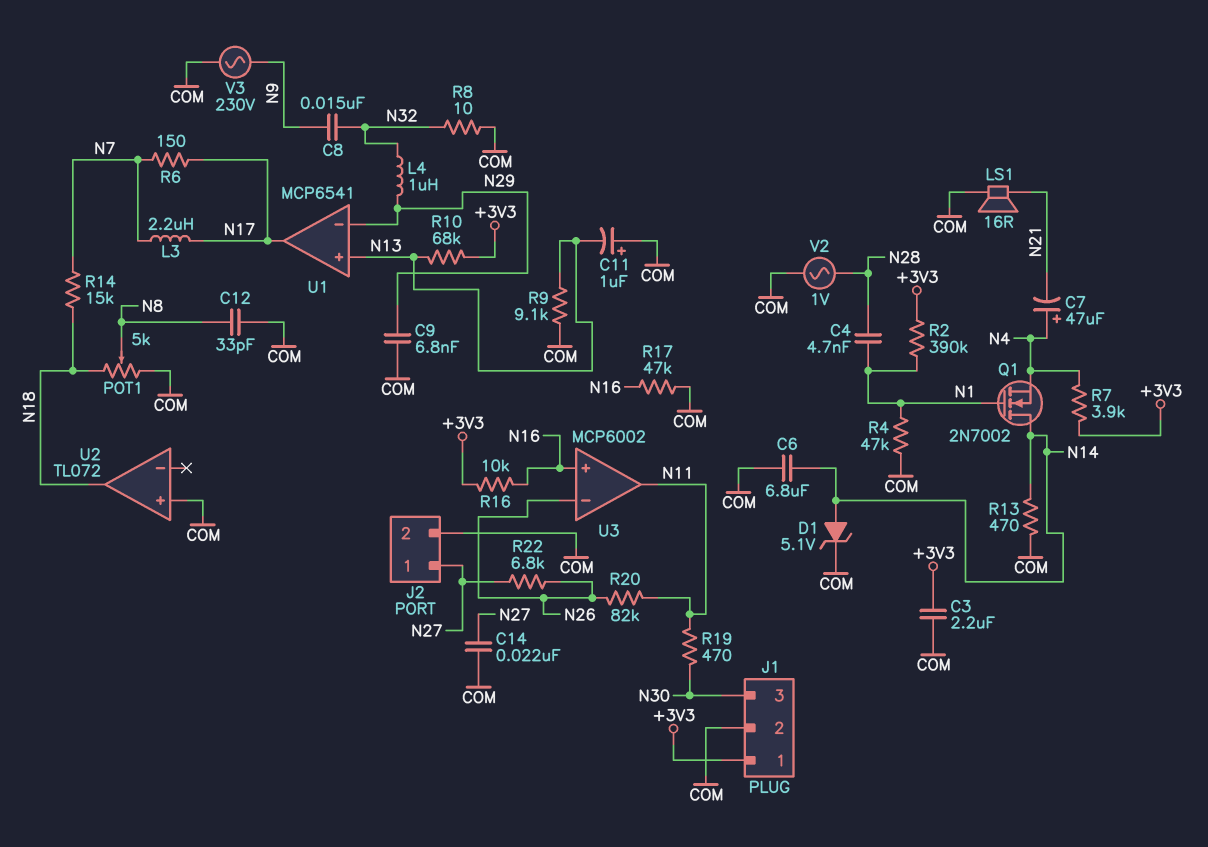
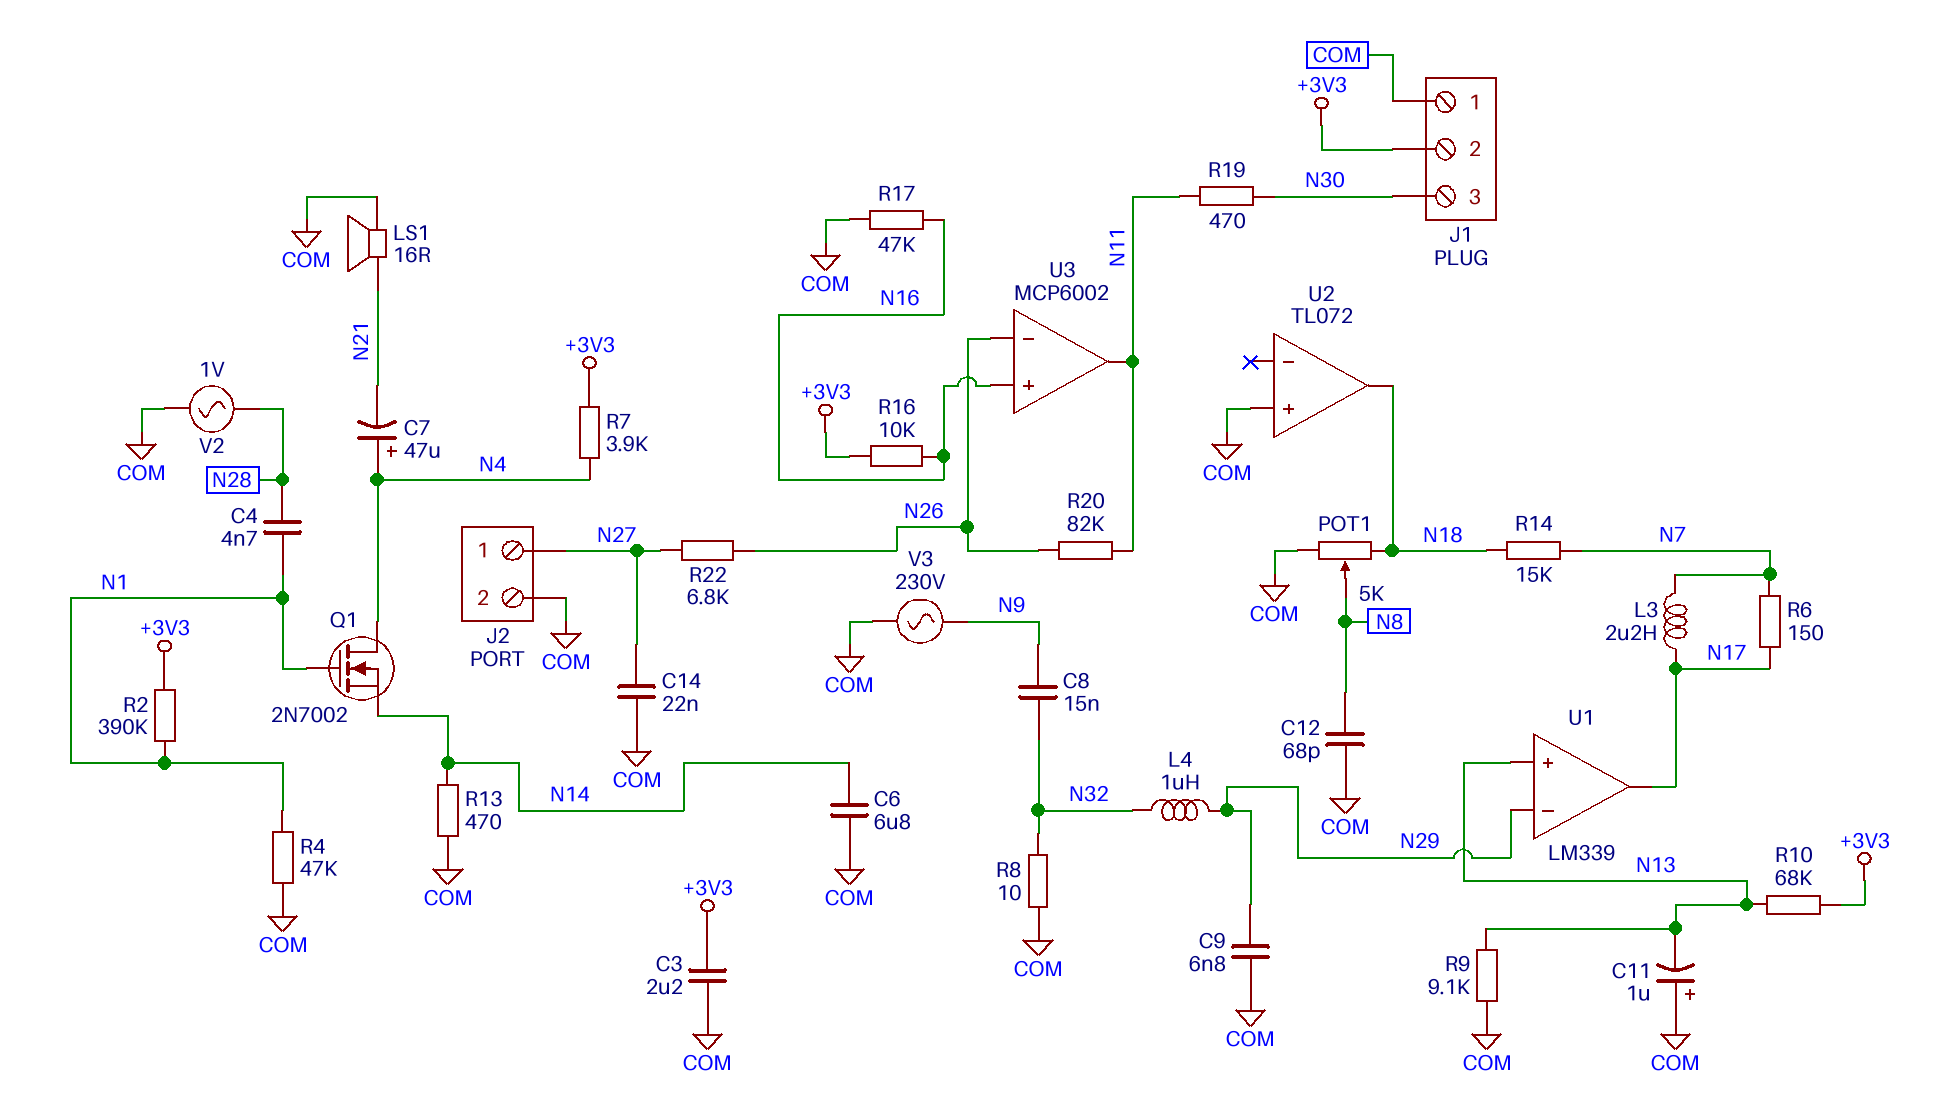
C12: 33pF (COM, N8) -> 68pF (COM, N8)
D1: zener 5.1V (A N14, K COM) -> none
J1 pin 1: +3V3 -> COM
J1 pin 2: COM -> +3V3
Q1: NMOS 2N7002 (G N1, D N14, S N4) -> NMOS 2N7002 (G N1, D N4, S N14)
U1: MCP6541 -> LM339

